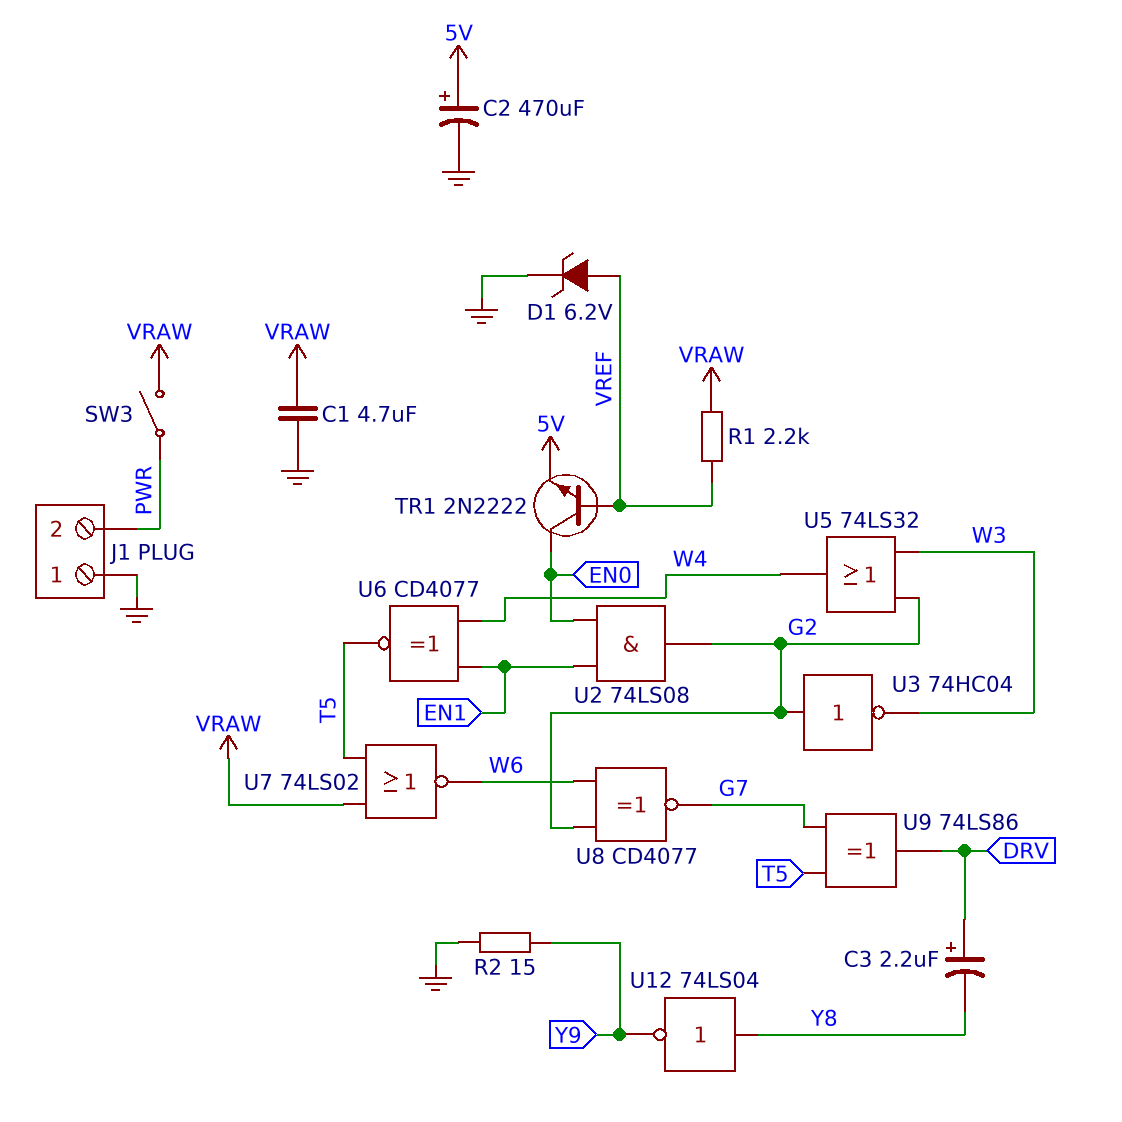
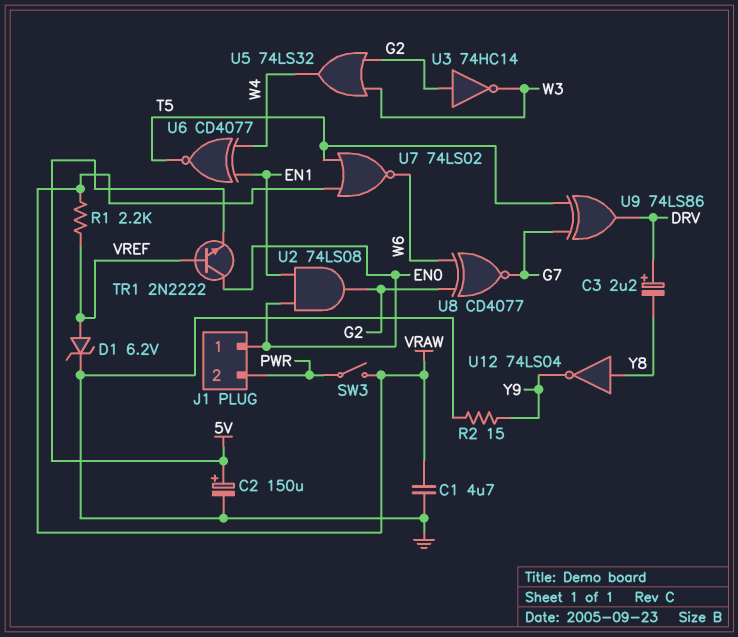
C2: 470uF (plus 5V, minus GND) -> 150uF (plus 5V, minus GND)
J1 pin 1: GND -> EN0
U3: NOT 74HC04 (in G2, out W3) -> NOT 74HC14 (in G2, out W3)

